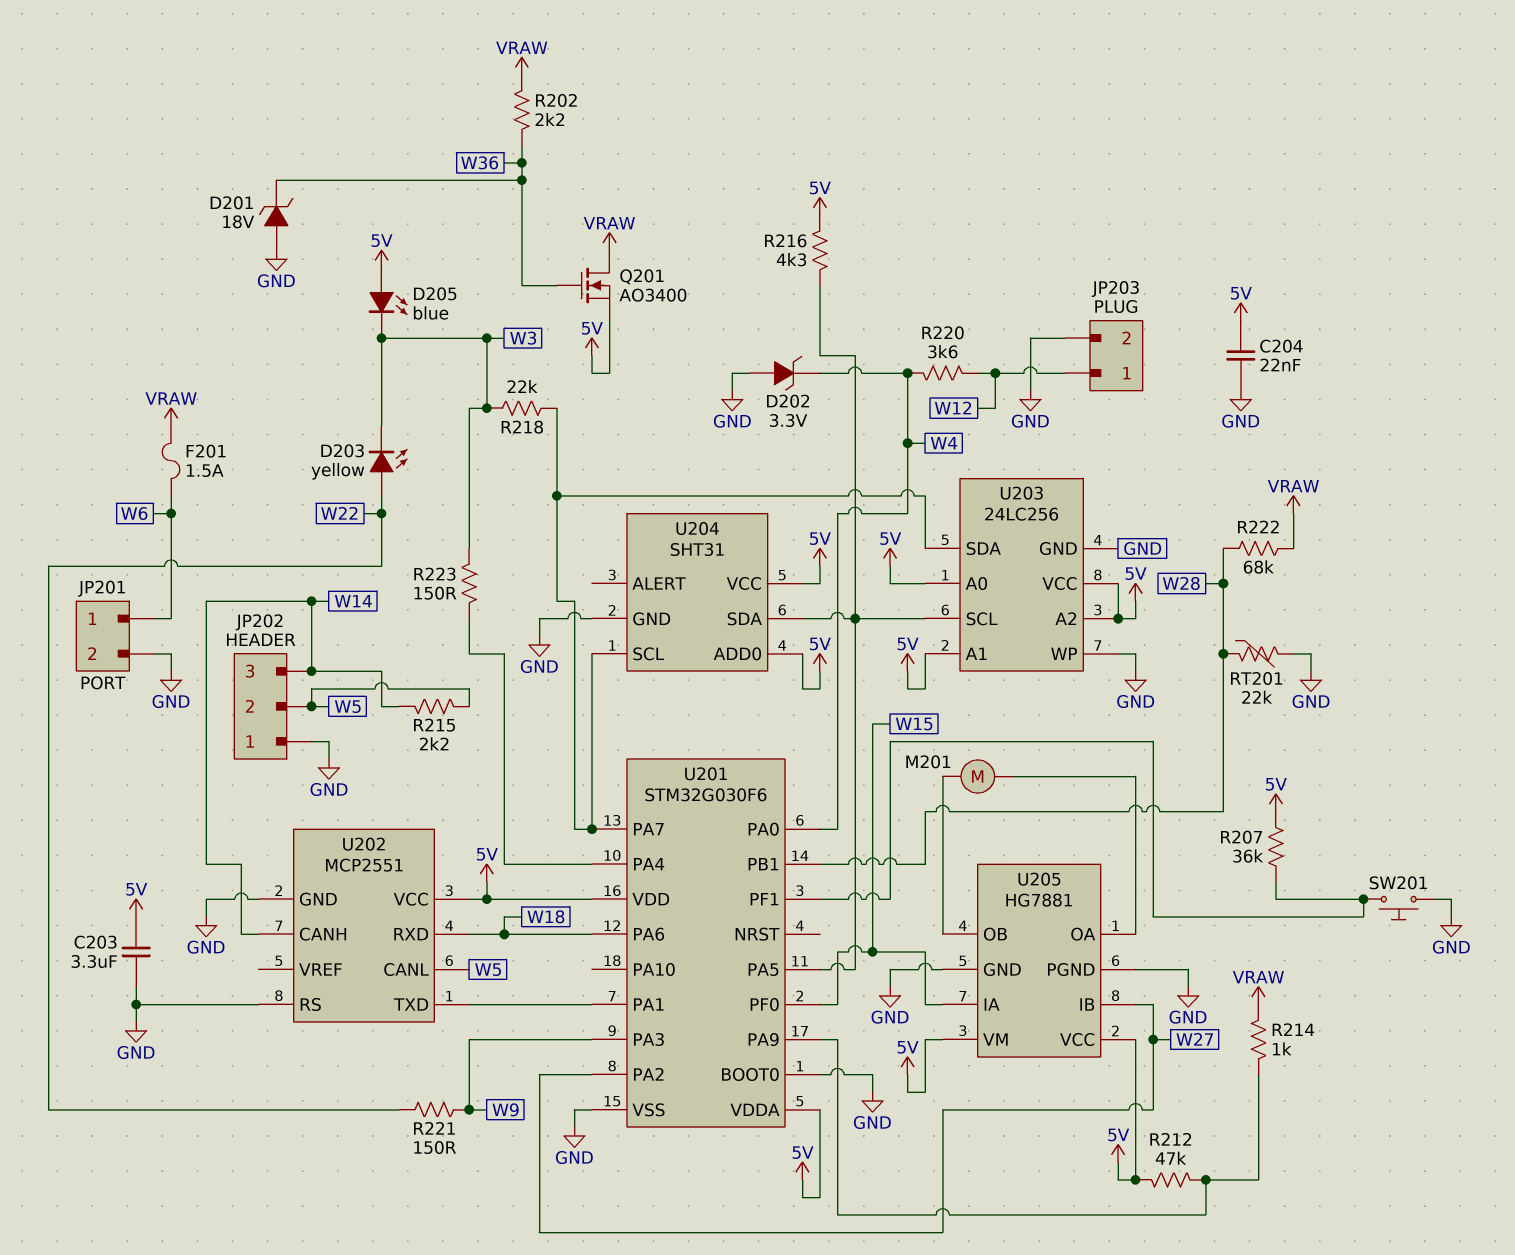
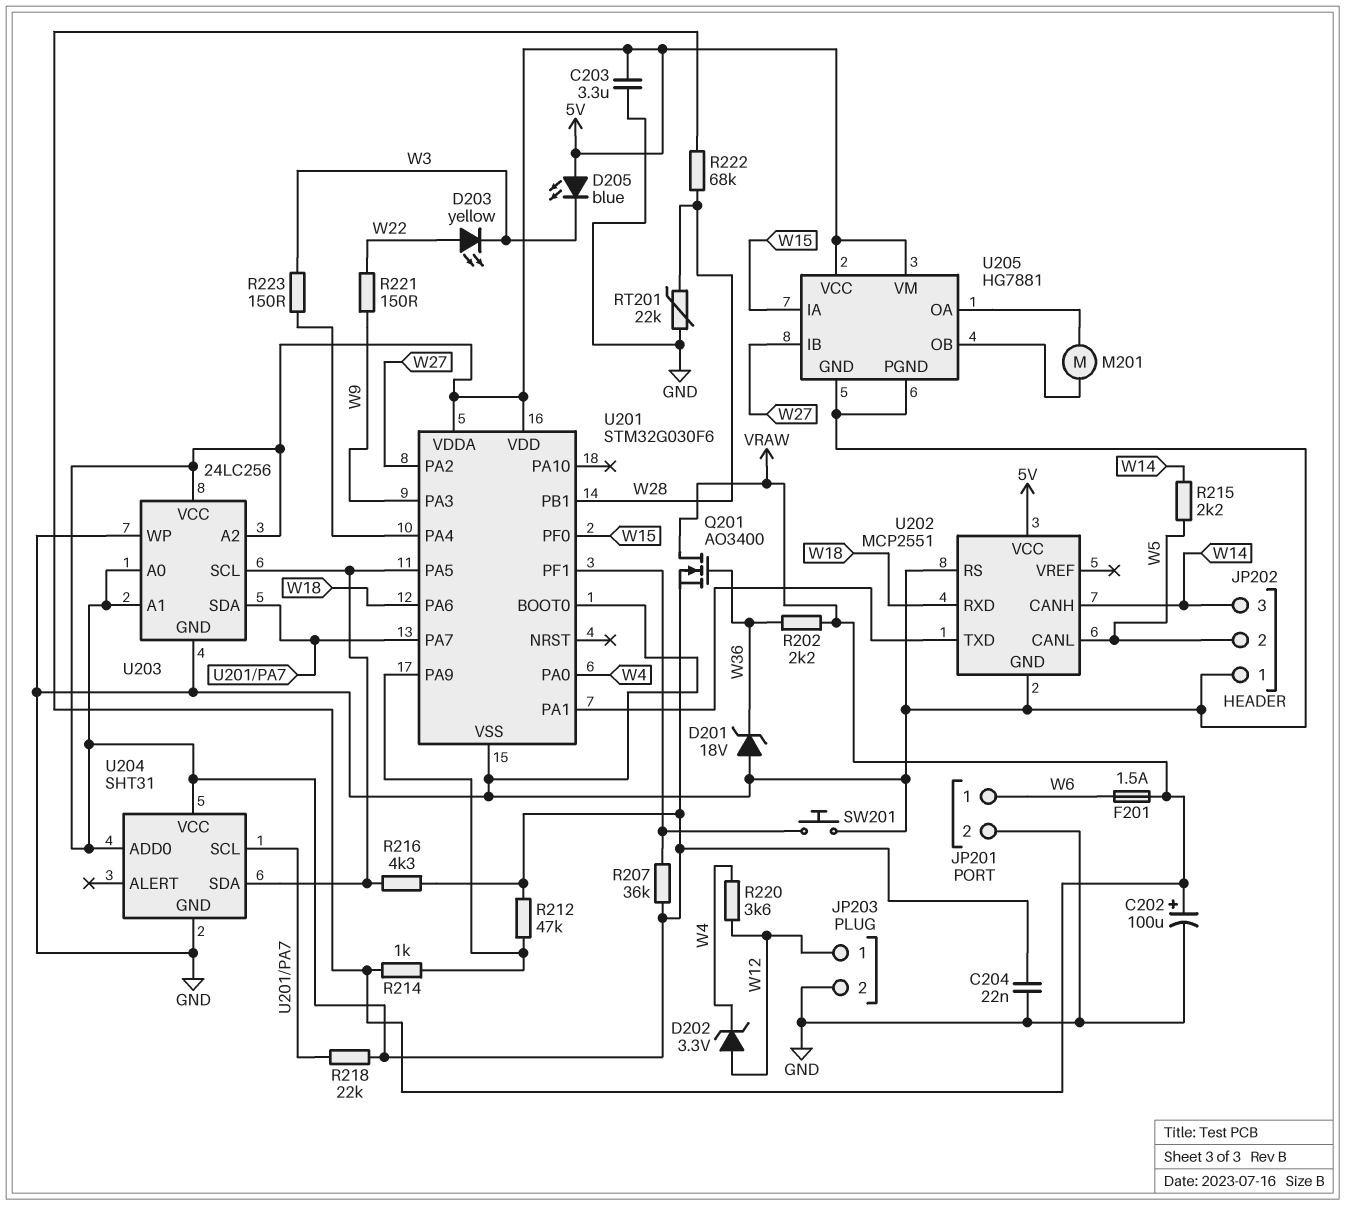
C202: none -> 100uF (plus VRAW, minus GND)
D202: zener 3.3V (A GND, K W4) -> zener 3.3V (A W12, K W4)
R218: 22k (U201/PA7, W3) -> 22k (5V, U201/PA7)

